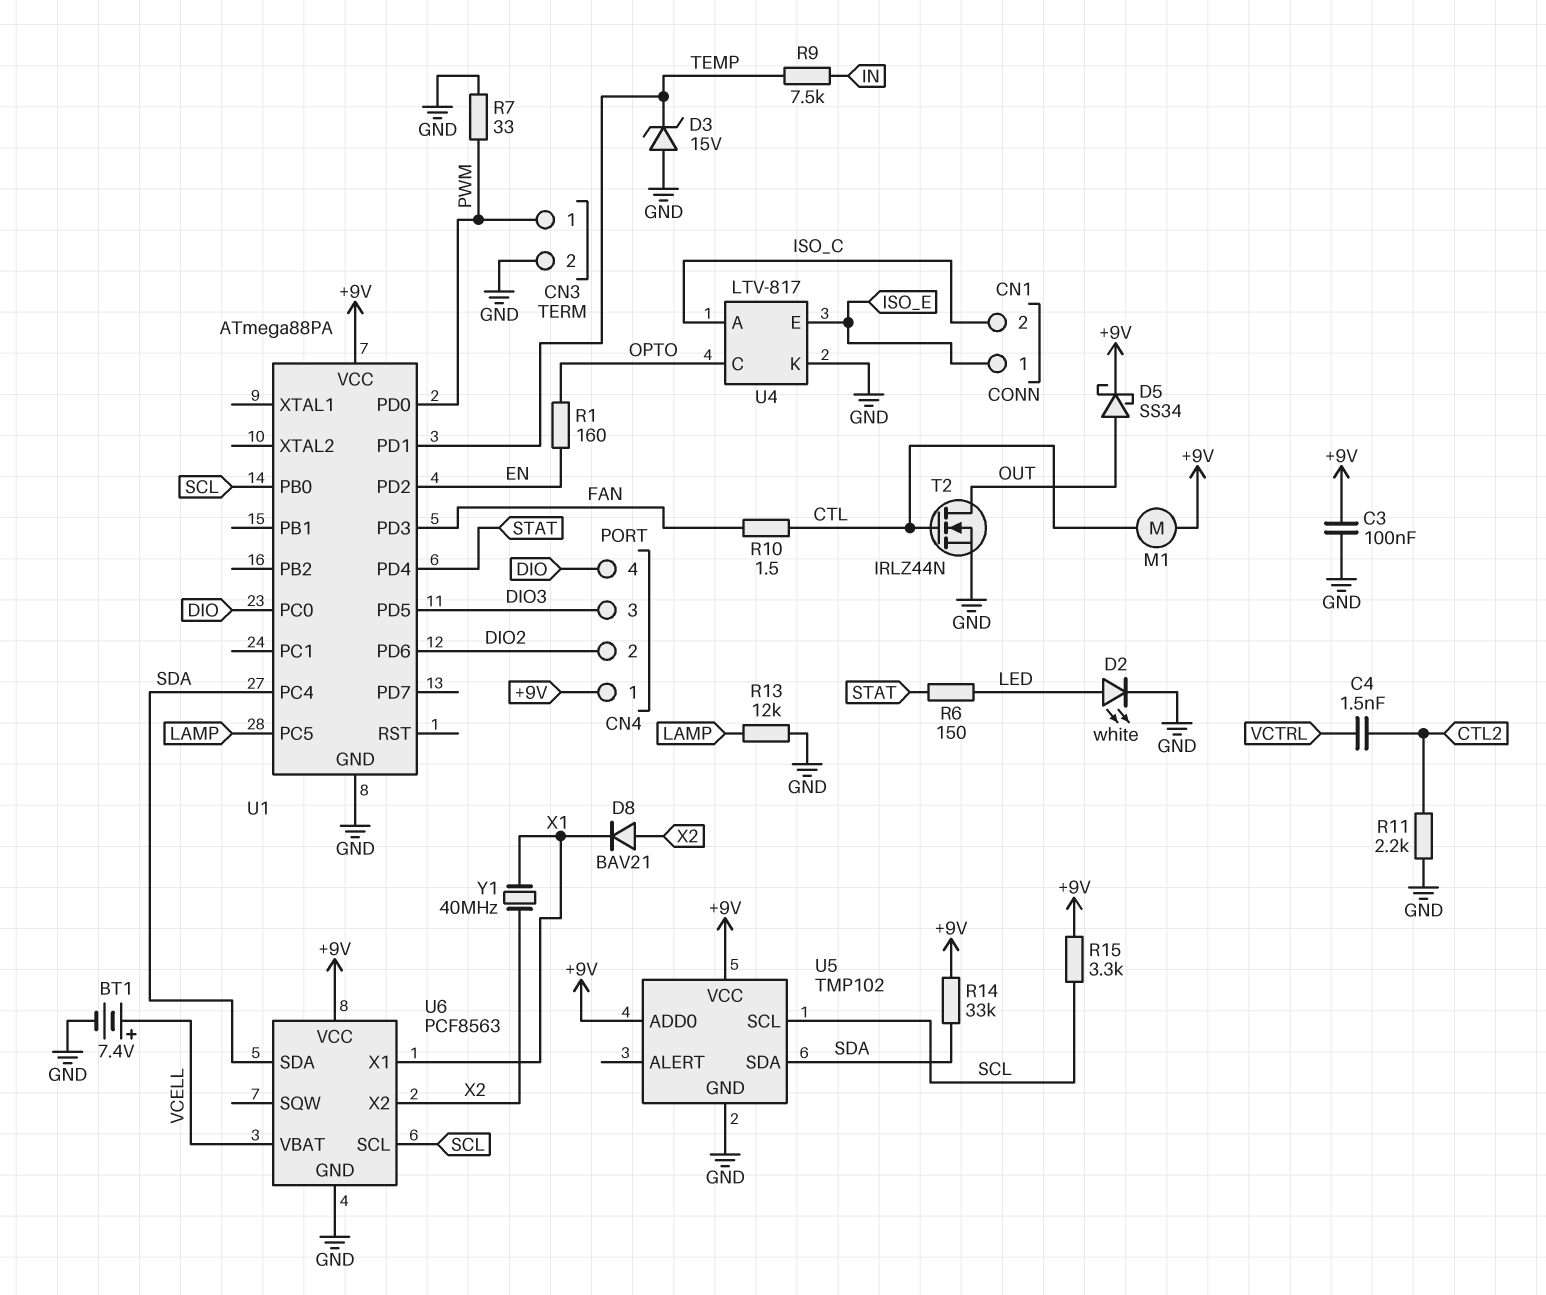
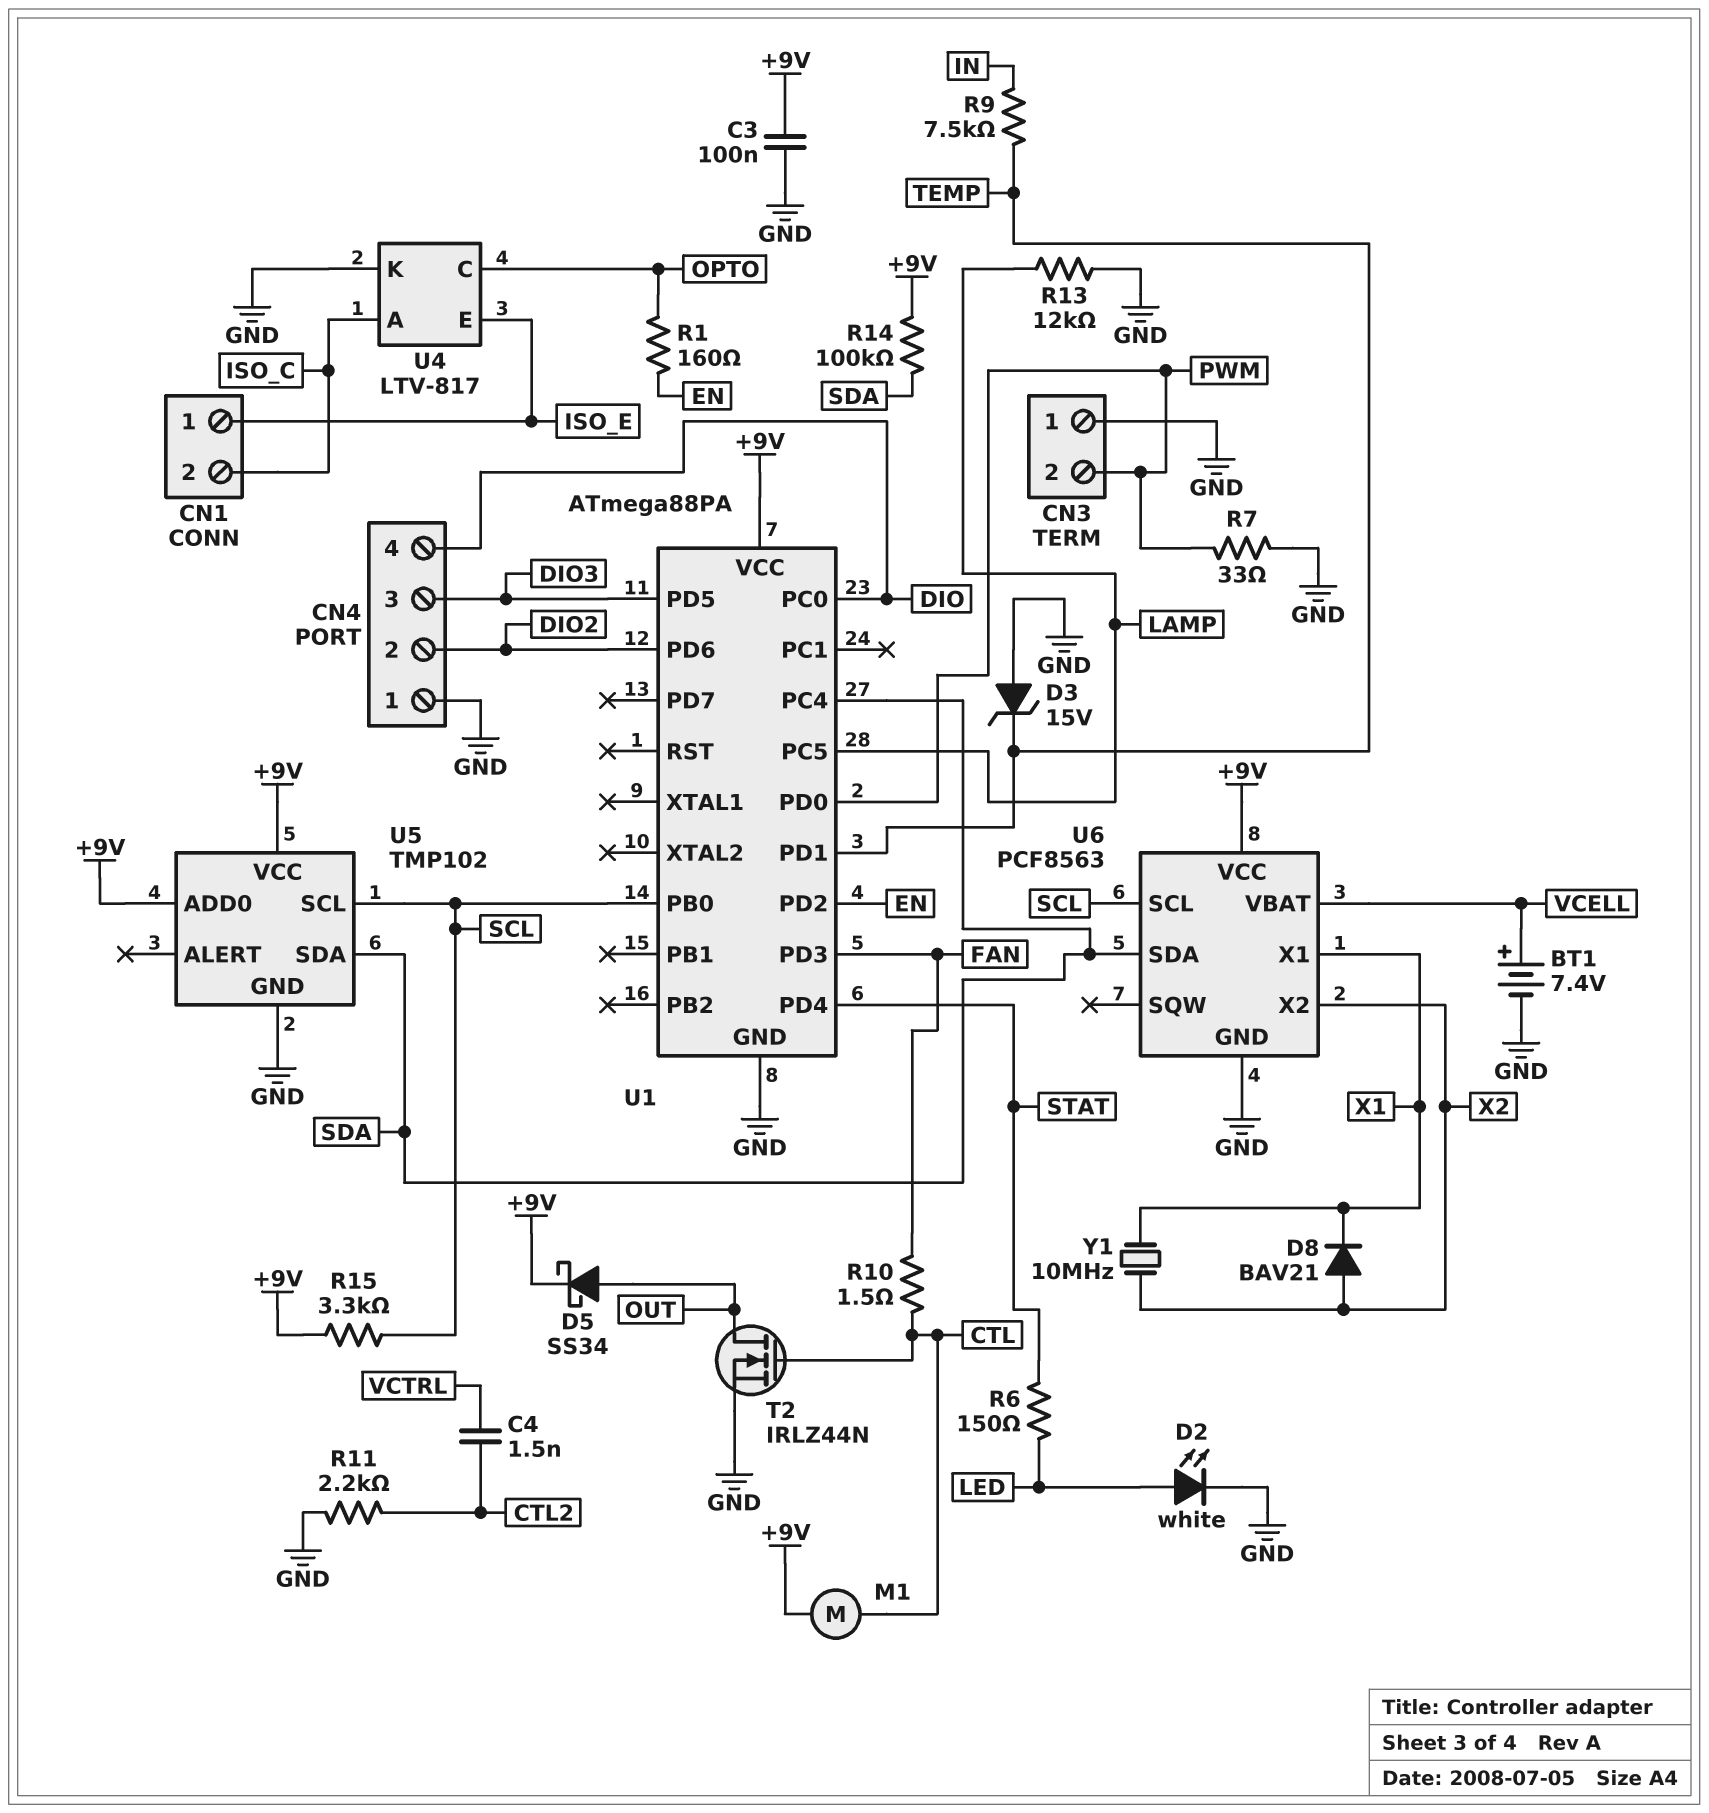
CN3 pin 1: PWM -> GND
CN3 pin 2: GND -> PWM
CN4 pin 1: +9V -> GND
R14: 33k (+9V, SDA) -> 100k (+9V, SDA)
Y1: 40MHz (X1, X2) -> 10MHz (X1, X2)

